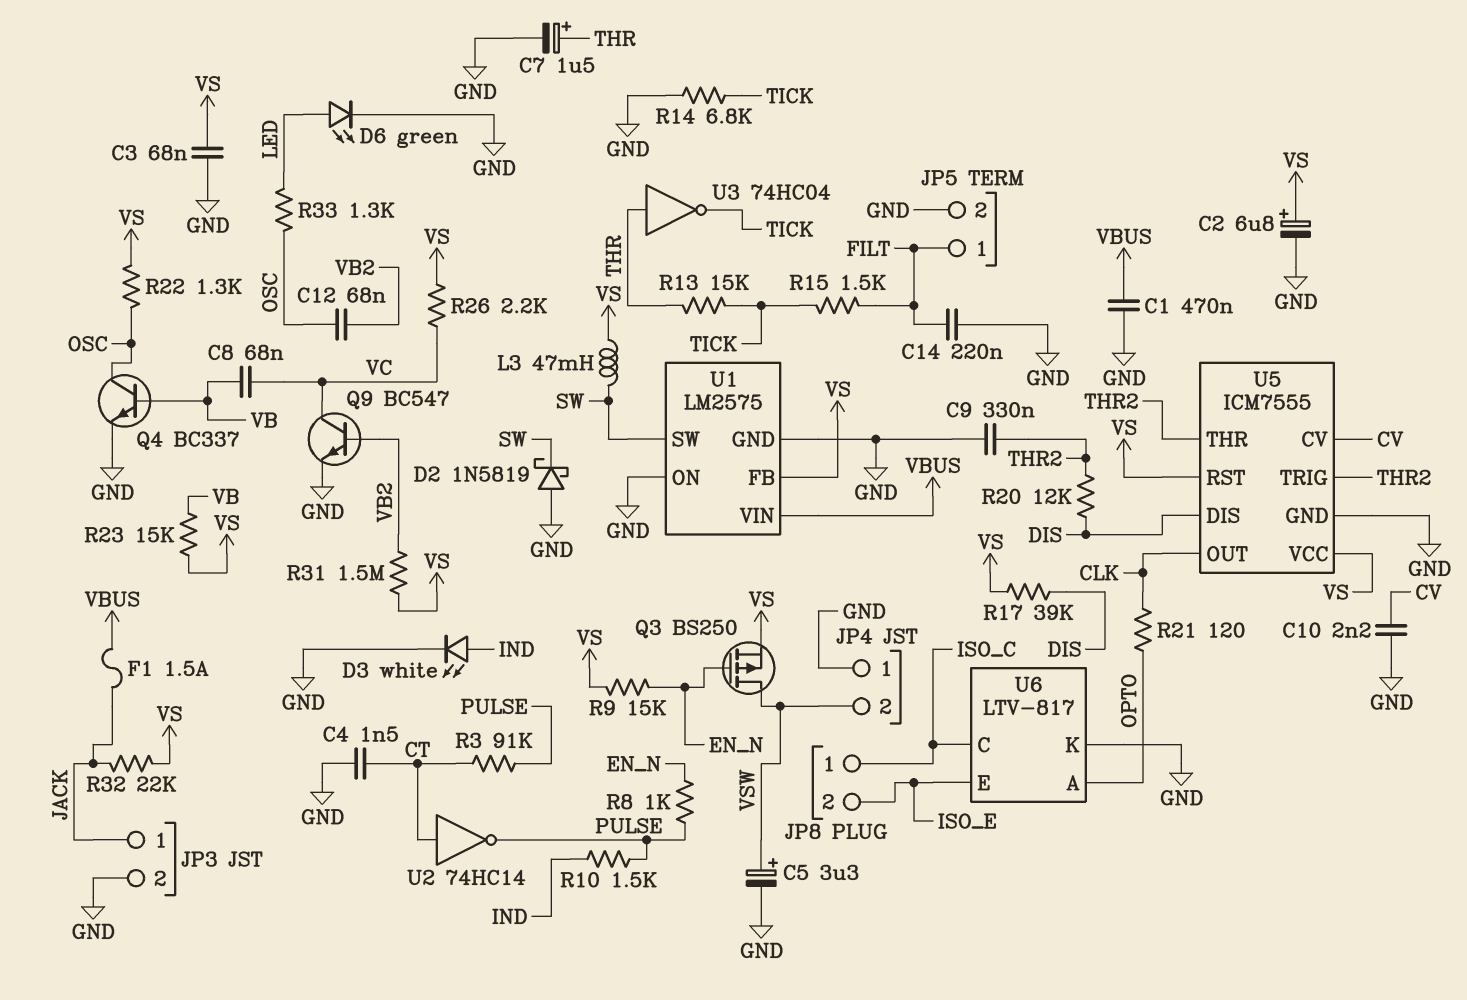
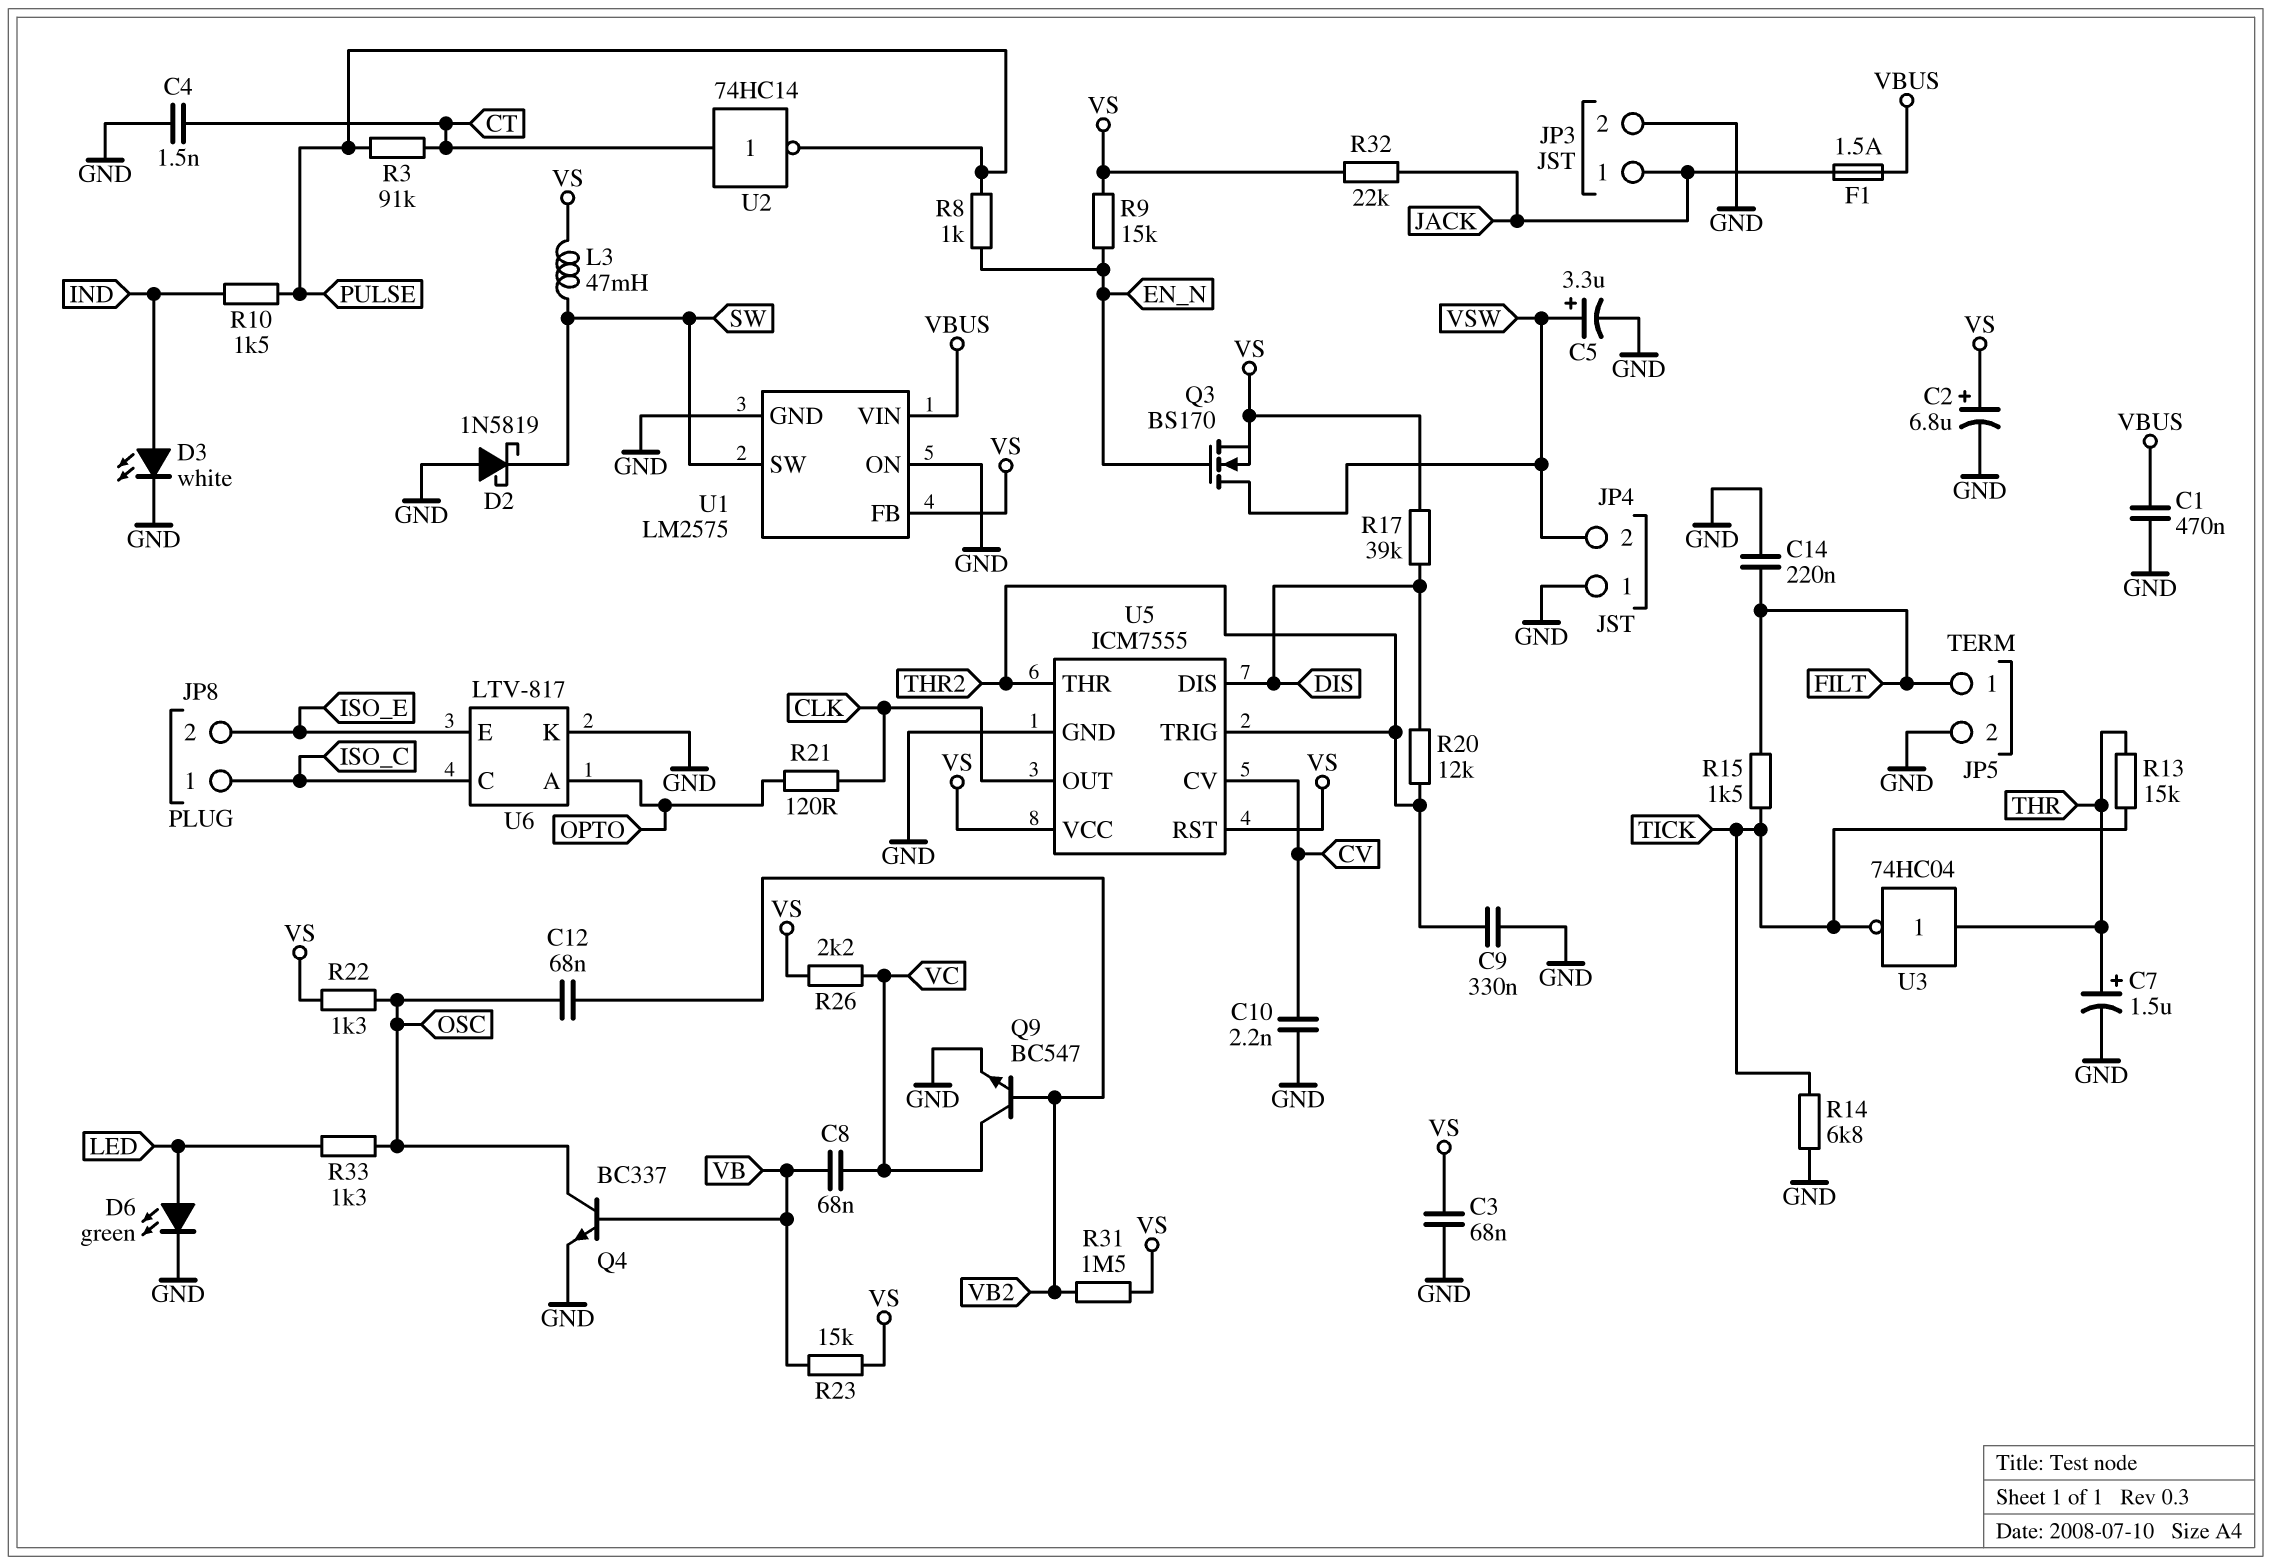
Q3: PMOS BS250 (G EN_N, D VSW, S VS) -> NMOS BS170 (G EN_N, D VSW, S VS)

